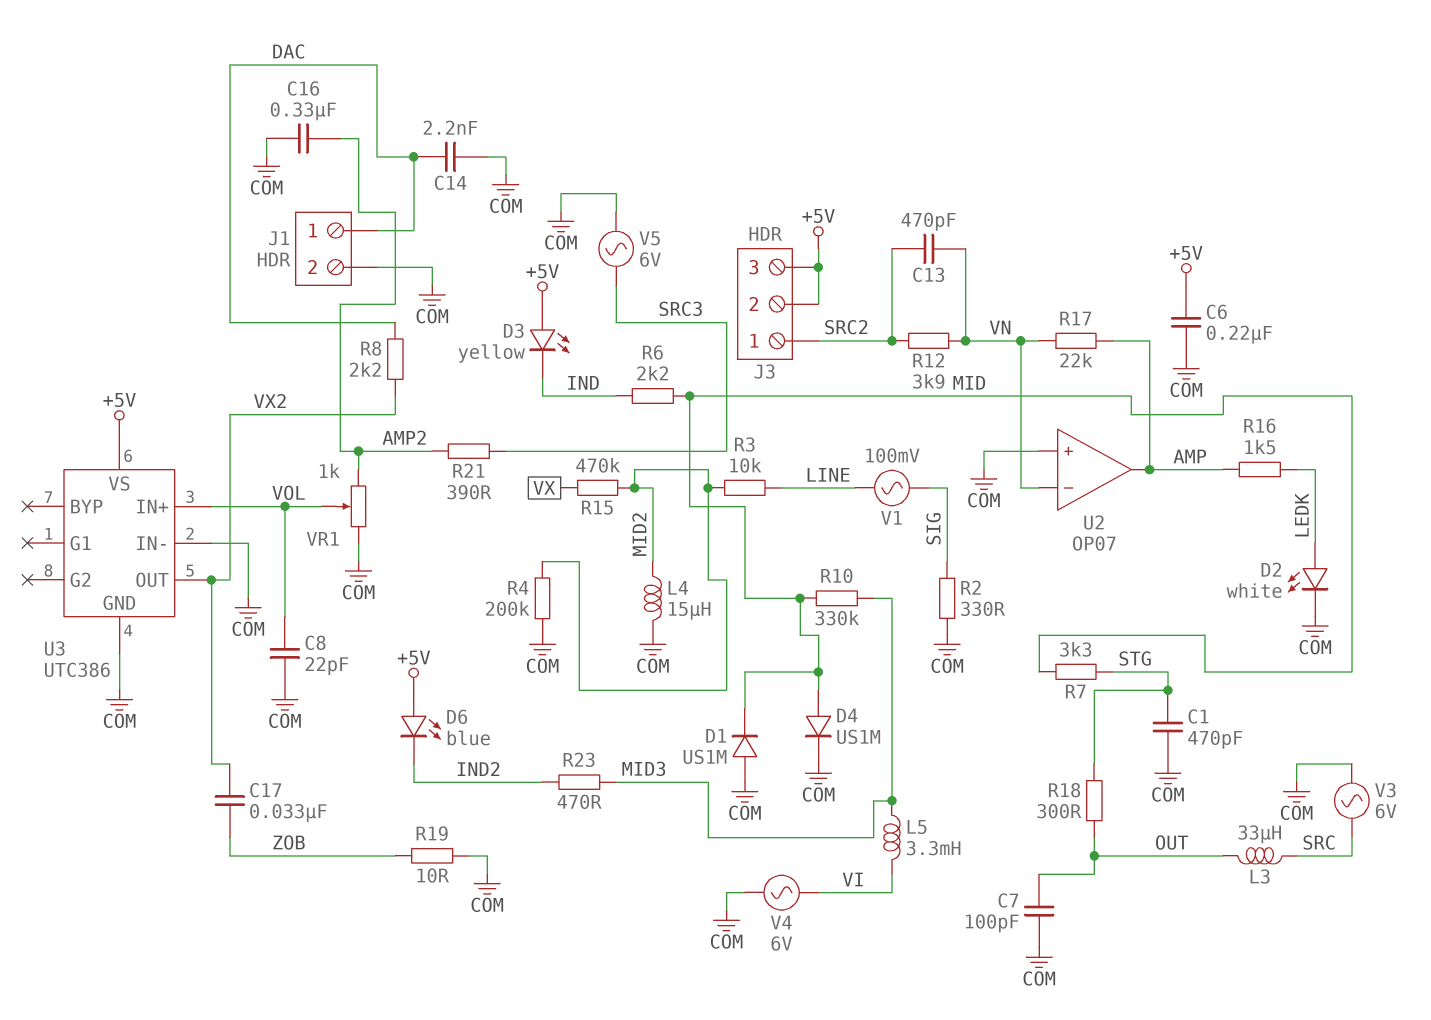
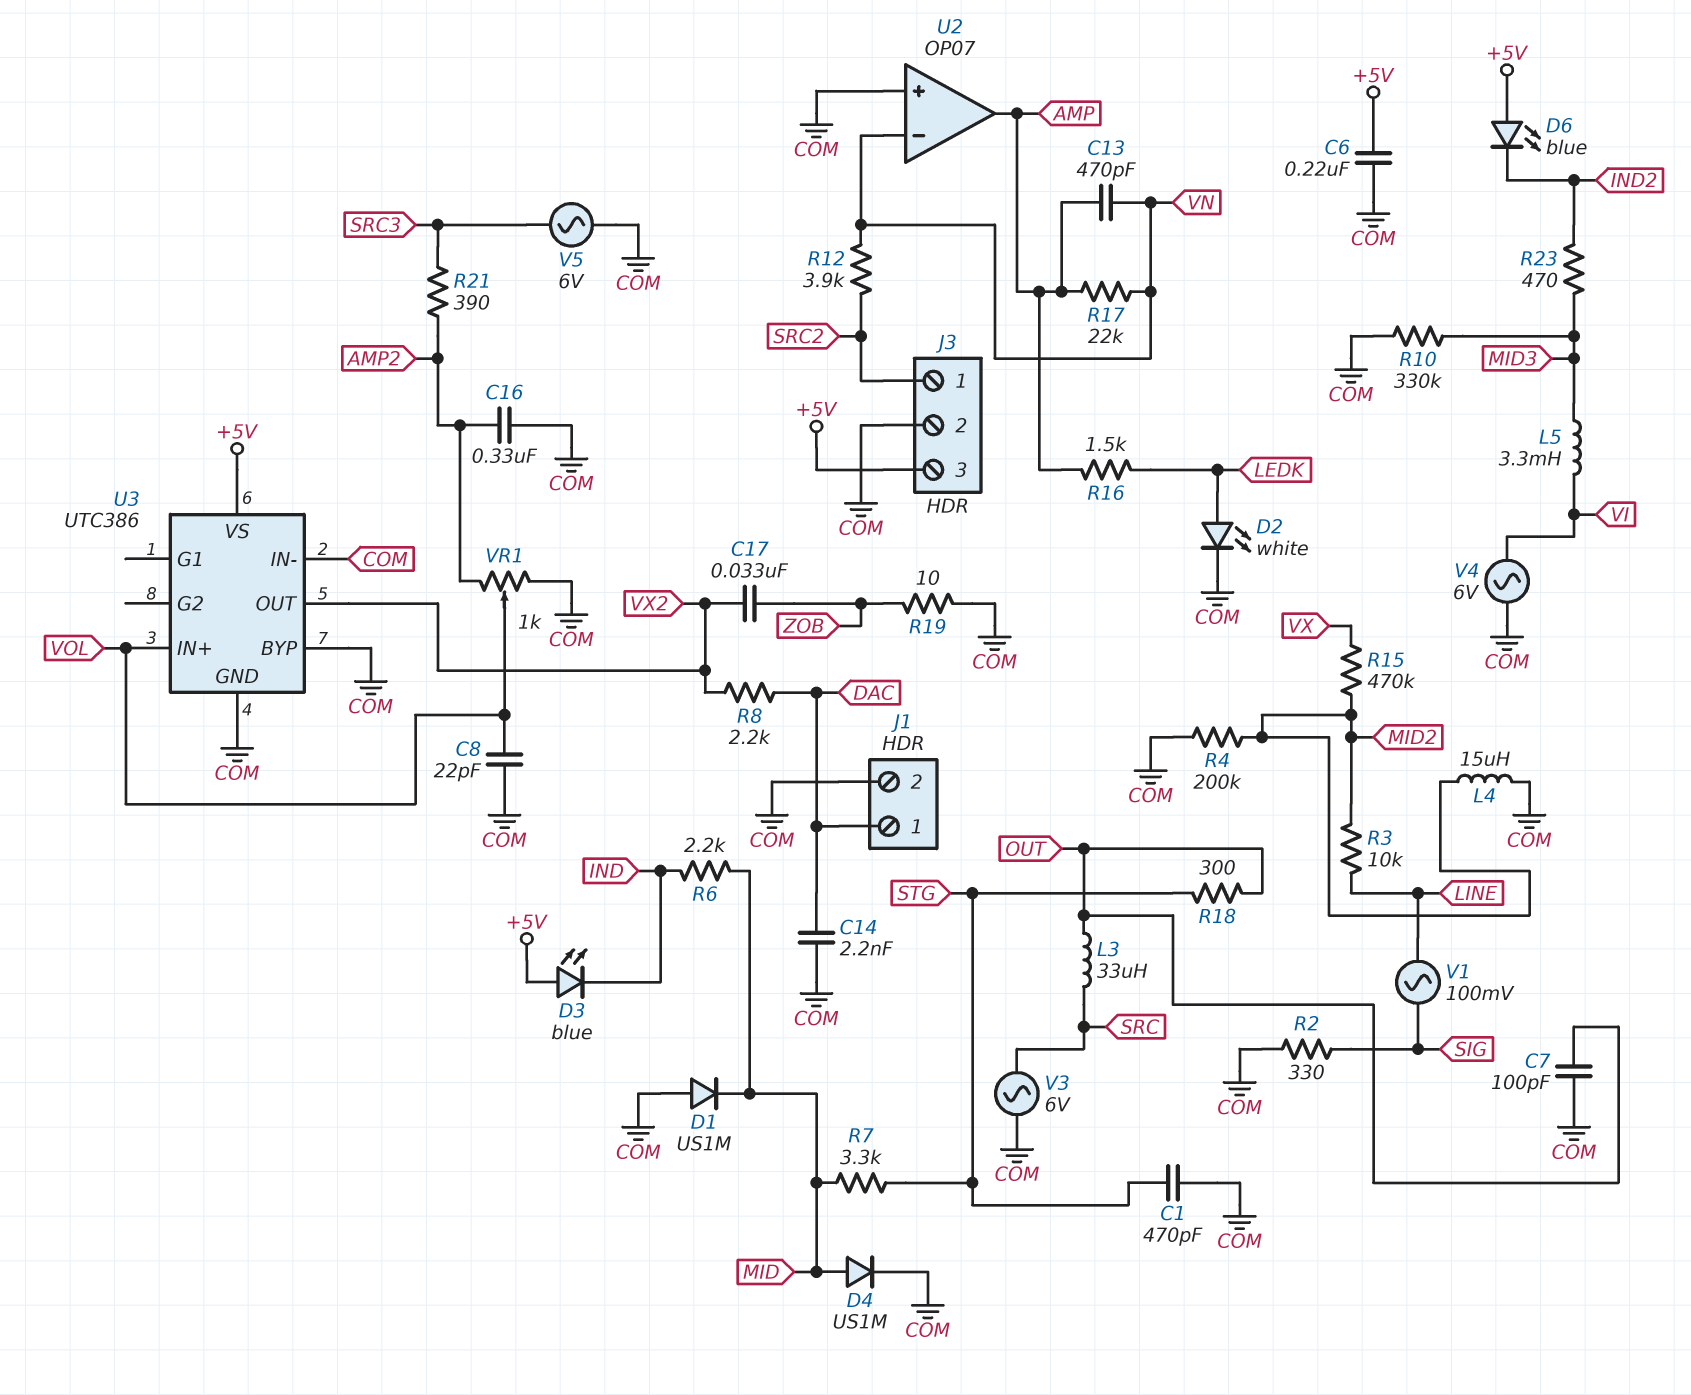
C13: 470pF (SRC2, VN) -> 470pF (AMP, VN)
D3: LED yellow (A +5V, K IND) -> LED blue (A +5V, K IND)
J3 pin 2: +5V -> COM
R10: 330k (MID, MID3) -> 330k (COM, MID3)
U3 pin BYP: none -> COM

